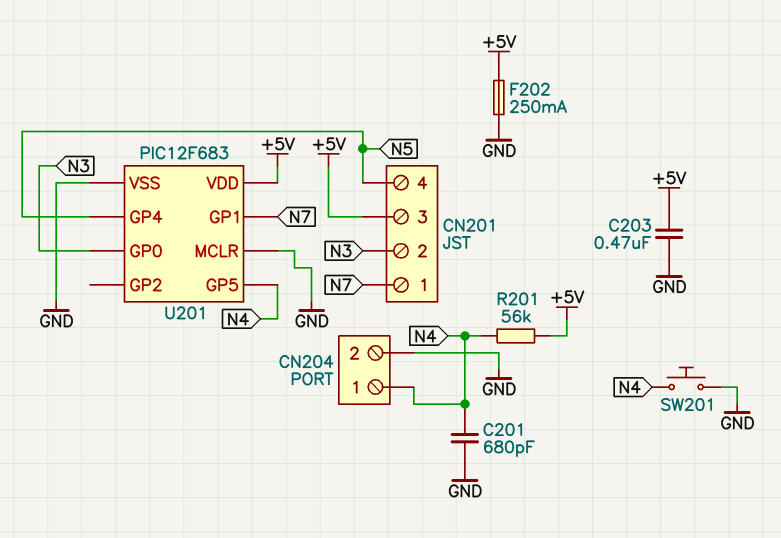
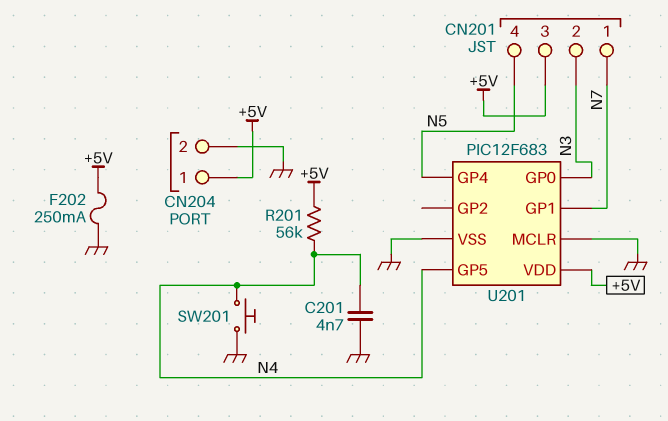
C201: 680pF (GND, N4) -> 4.7nF (GND, N4)
C203: 470nF (+5V, GND) -> none
CN204 pin 1: N4 -> +5V

